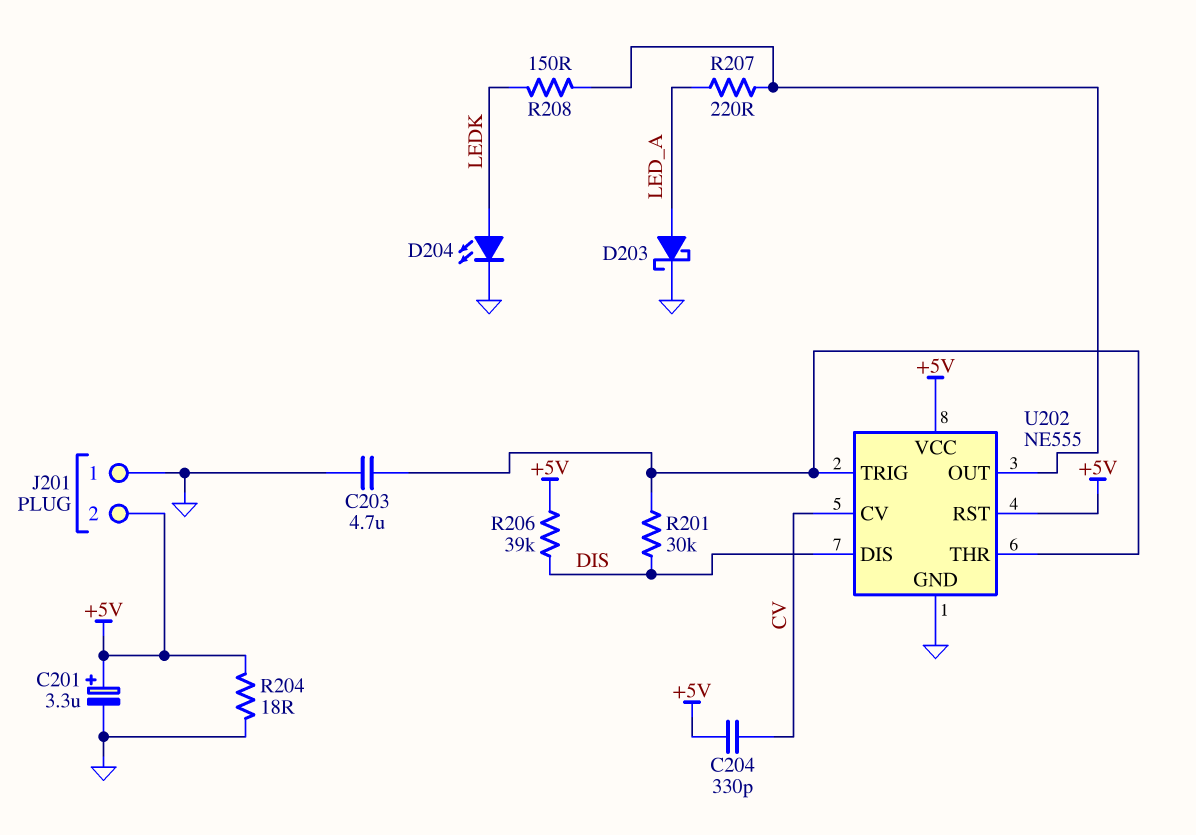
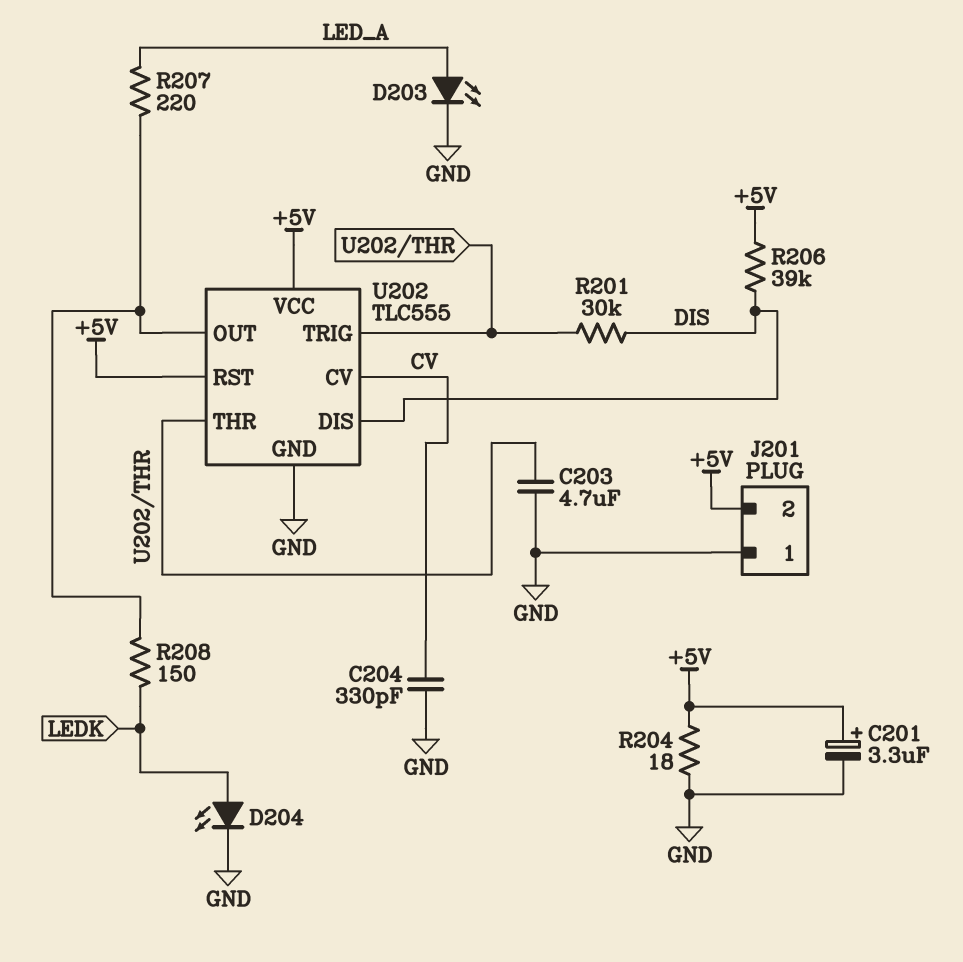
C204: 330pF (+5V, CV) -> 330pF (CV, GND)
D203: schottky (A LED_A, K GND) -> LED (A LED_A, K GND)
U202: NE555 -> TLC555

